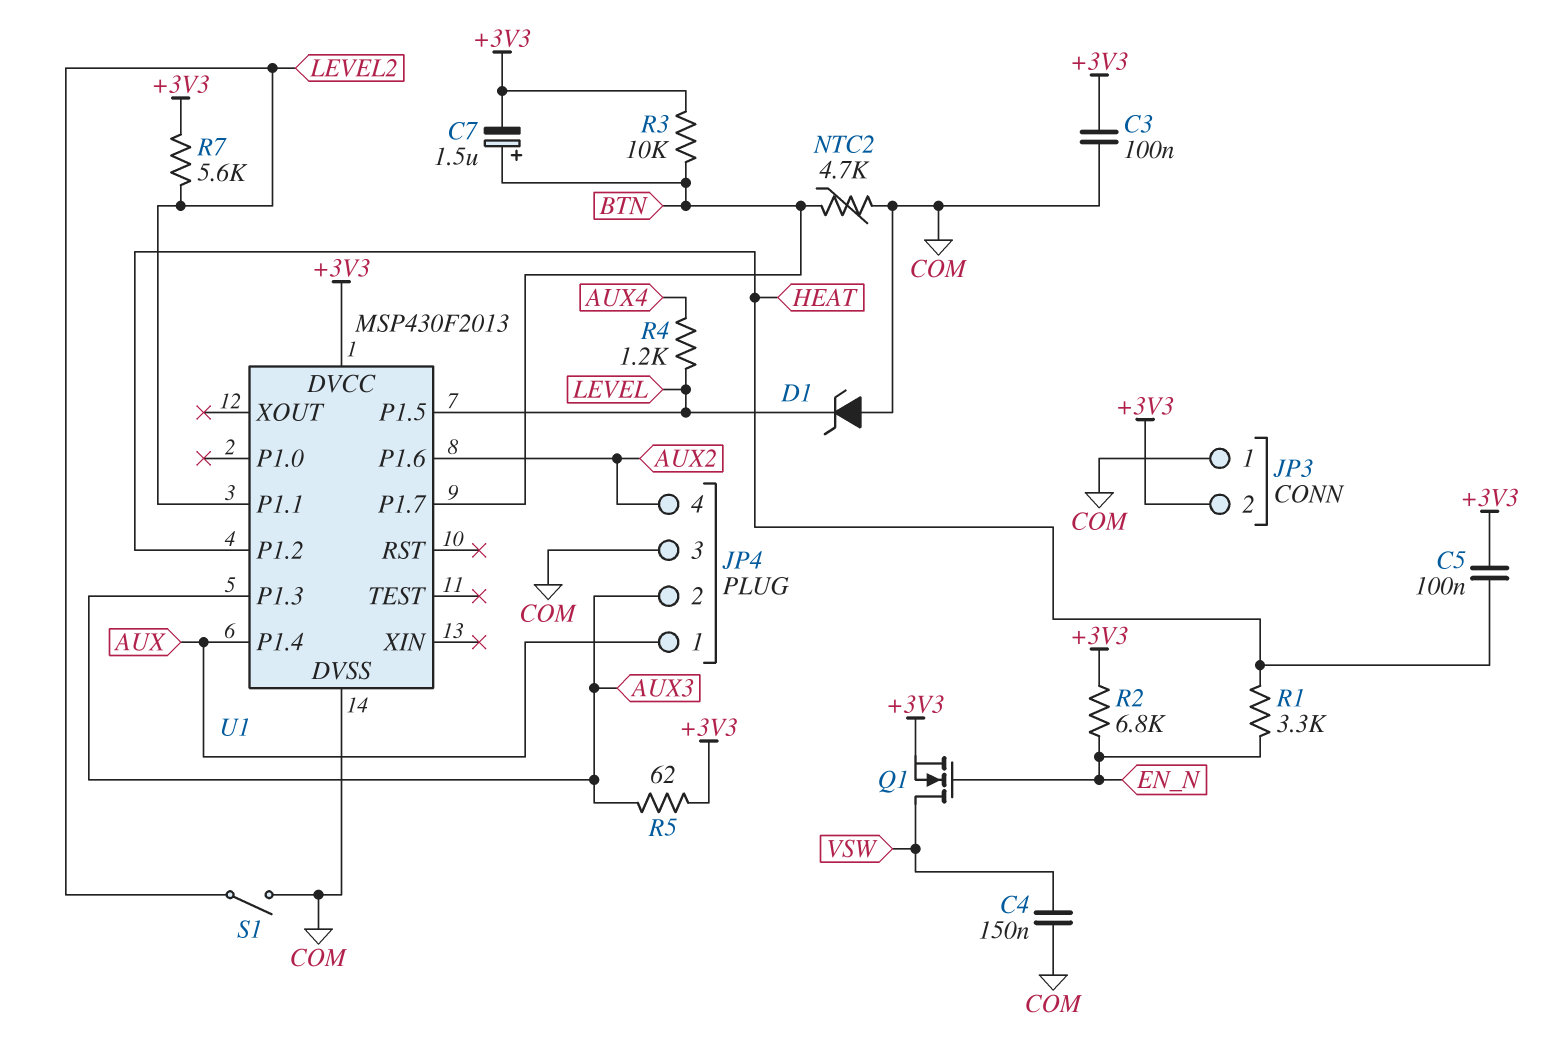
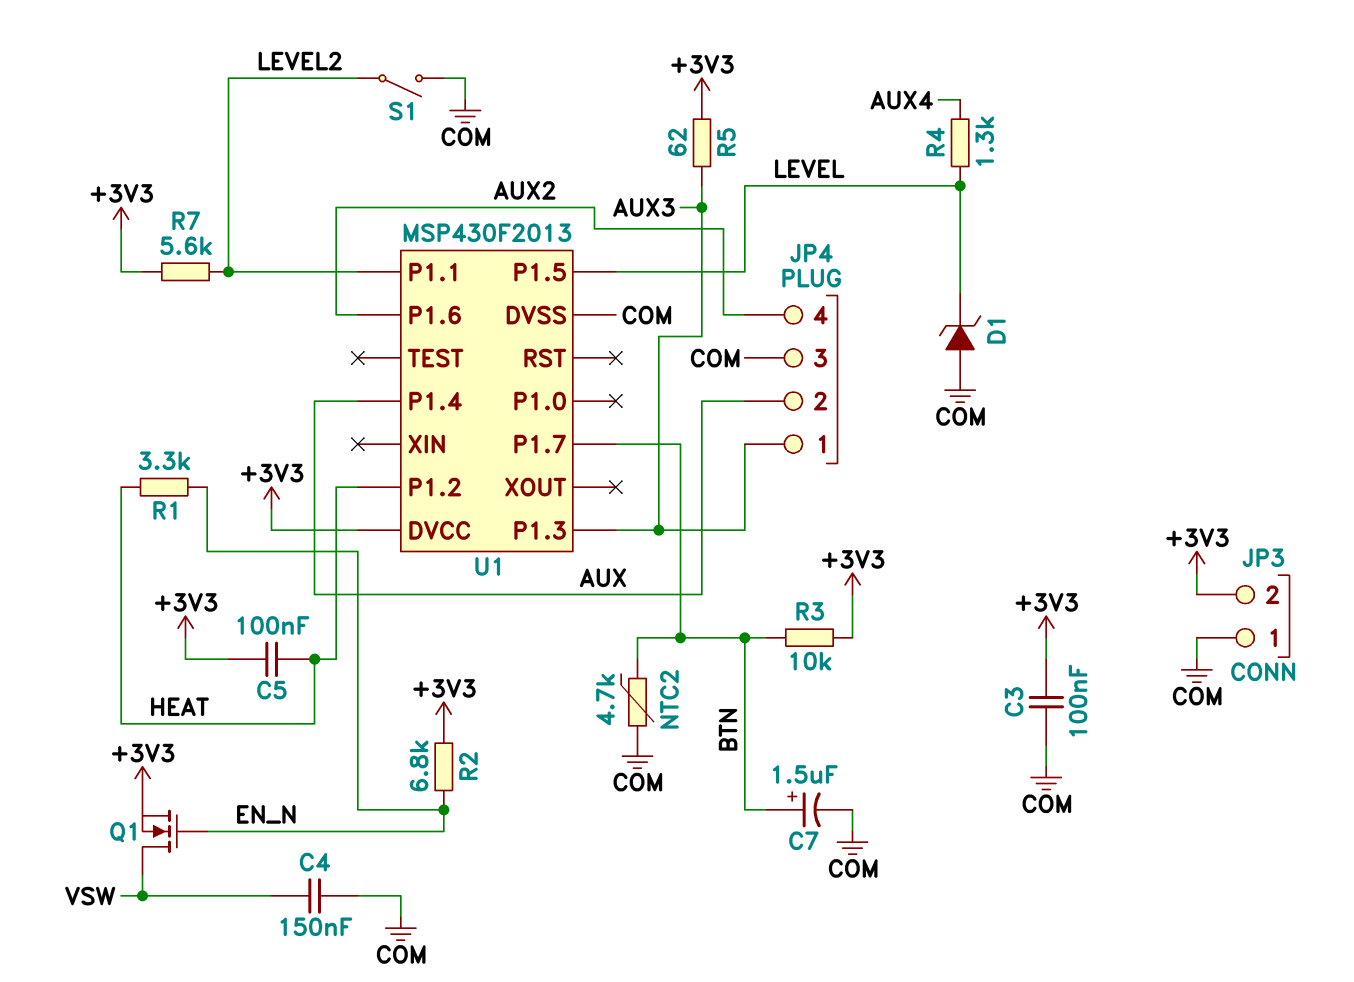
C7: 1.5uF (plus BTN, minus +3V3) -> 1.5uF (plus BTN, minus COM)
JP4 pin 1: AUX -> AUX3
JP4 pin 2: AUX3 -> AUX
R4: 1.2k (AUX4, LEVEL) -> 1.3k (AUX4, LEVEL)

